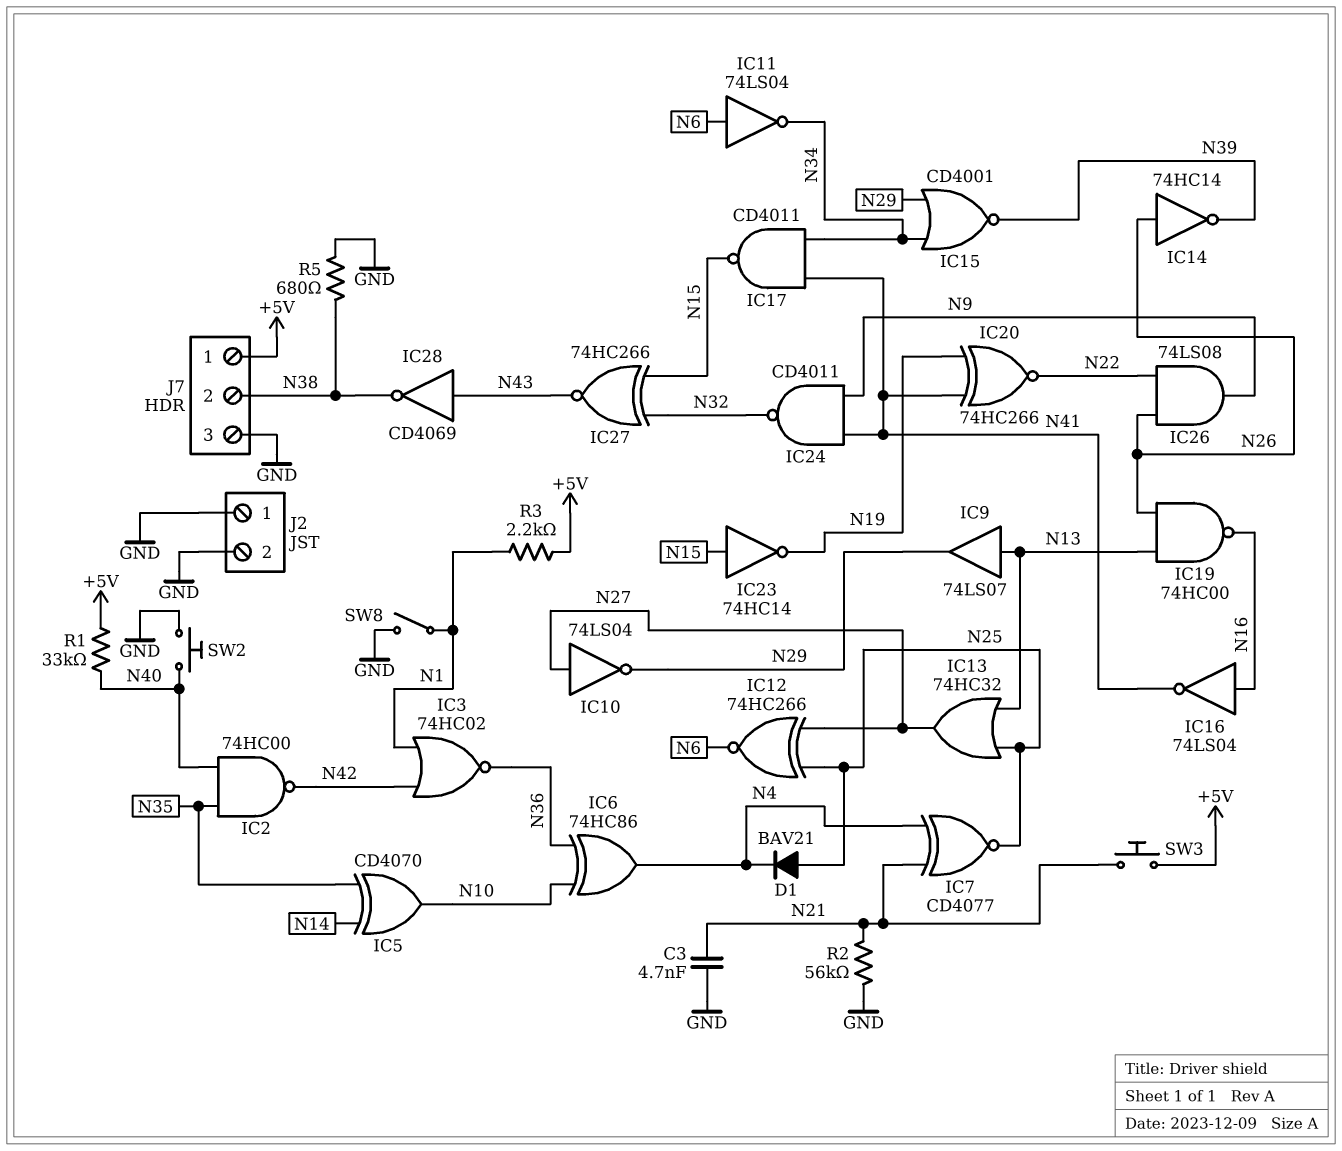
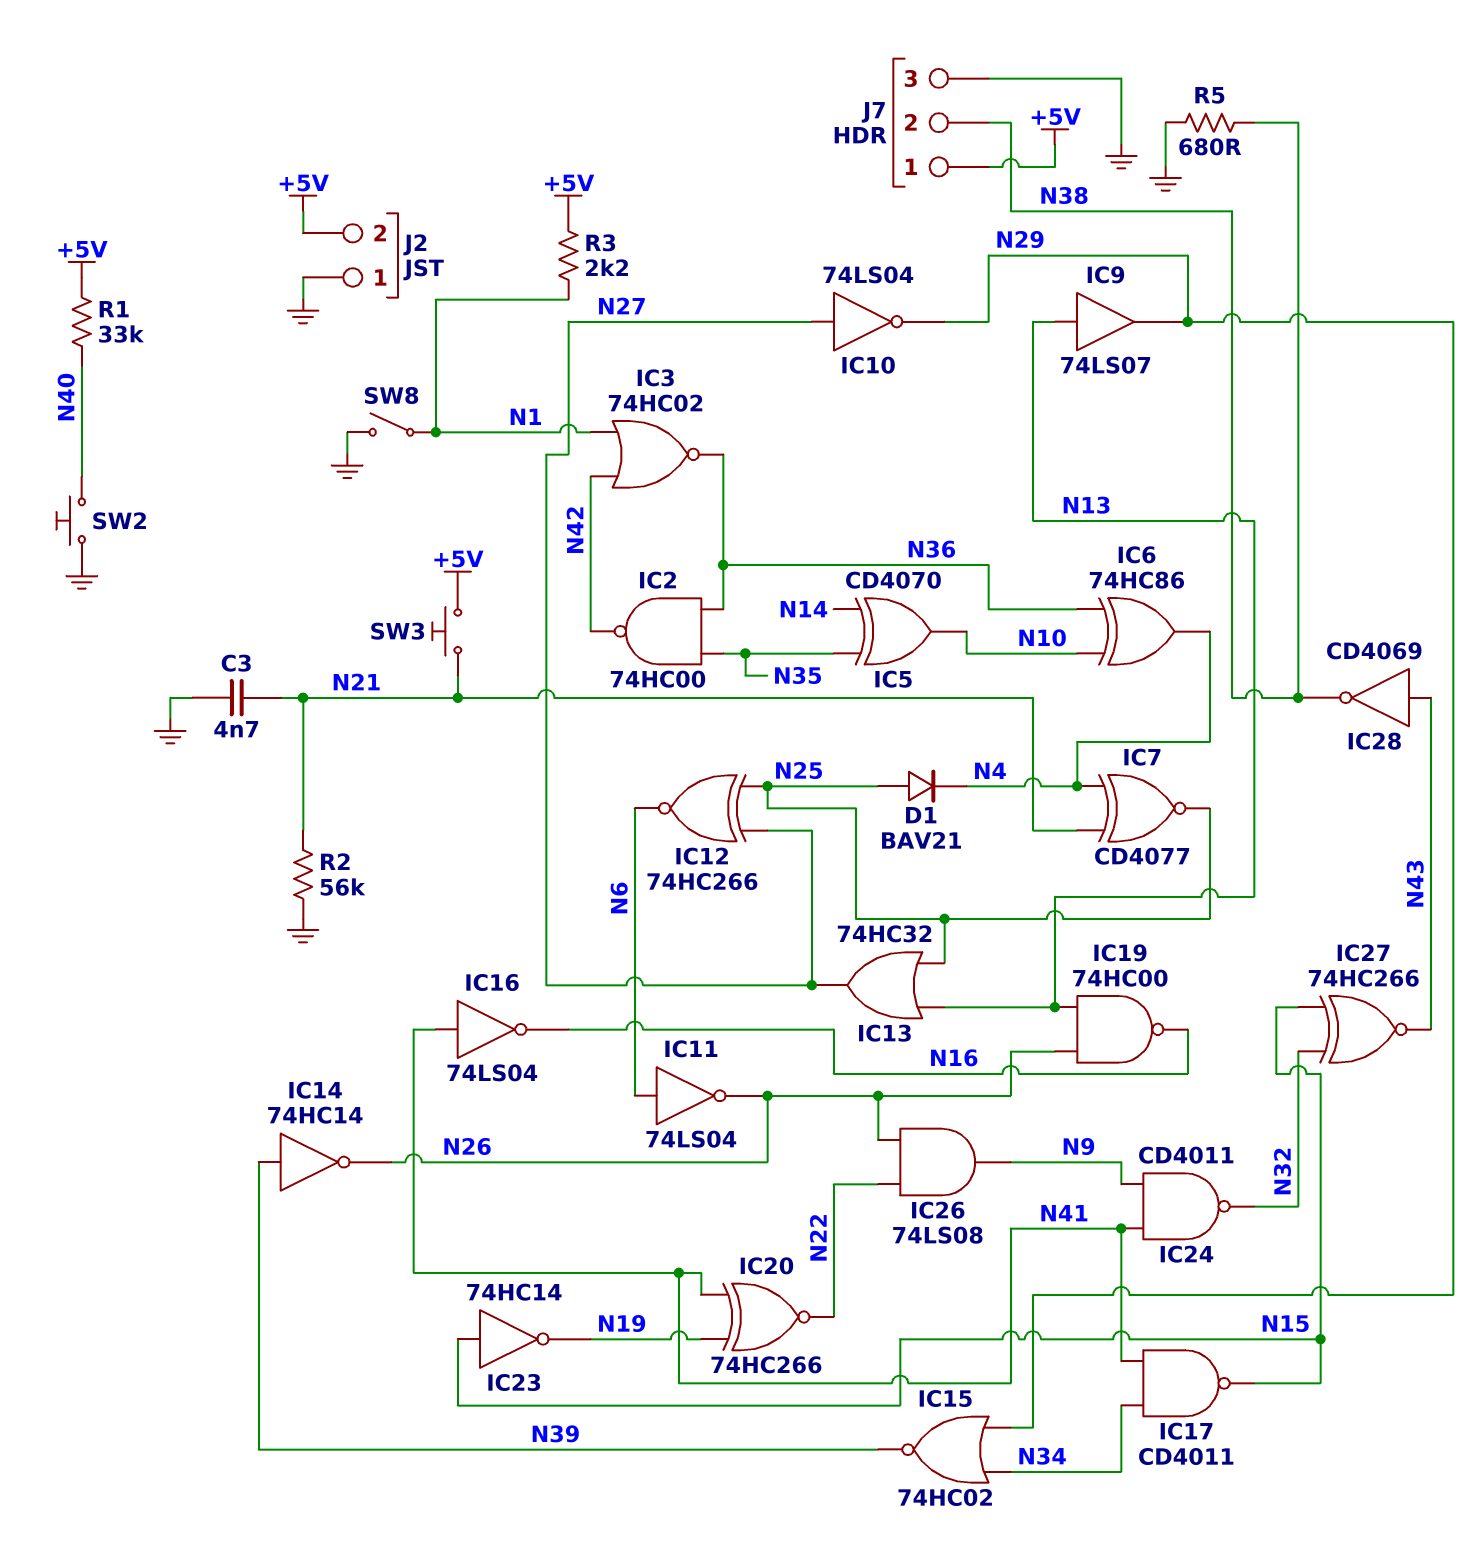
IC2: NAND 74HC00 (in N35, in N40, out N42) -> NAND 74HC00 (in N35, in N36, out N42)
IC11: NOT 74LS04 (in N6, out N34) -> NOT 74LS04 (in N6, out N26)
IC14: NOT 74HC14 (in N26, out N39) -> NOT 74HC14 (in N39, out N26)
IC15: NOR CD4001 (in N29, in N34, out N39) -> NOR 74HC02 (in N29, in N34, out N39)
IC16: NOT 74LS04 (in N16, out N41) -> NOT 74LS04 (in N41, out N16)
J2 pin 2: GND -> +5V

